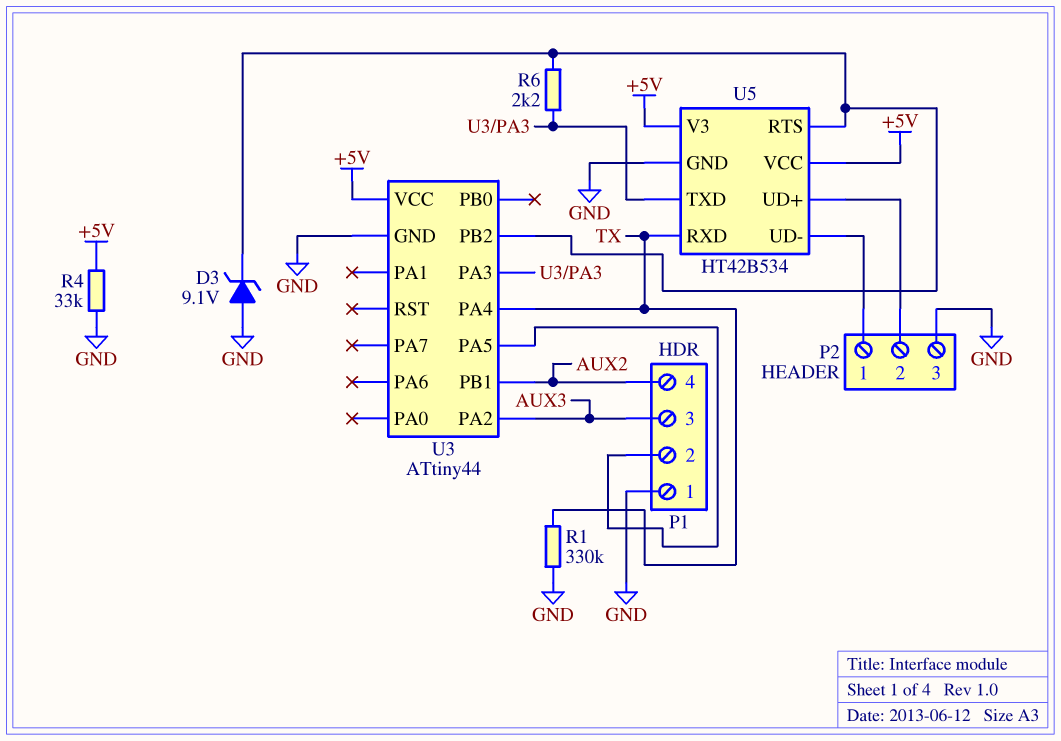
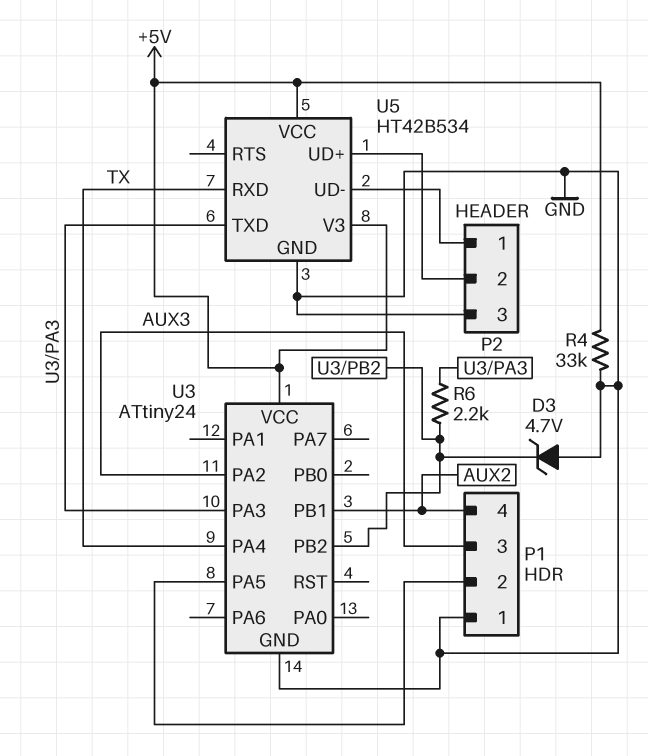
D3: zener 9.1V (A GND, K U3/PB2) -> zener 4.7V (A GND, K U3/PB2)
R1: 330k (GND, TX) -> none
U3: ATtiny44 -> ATtiny24
U5 pin RTS: U3/PB2 -> none

